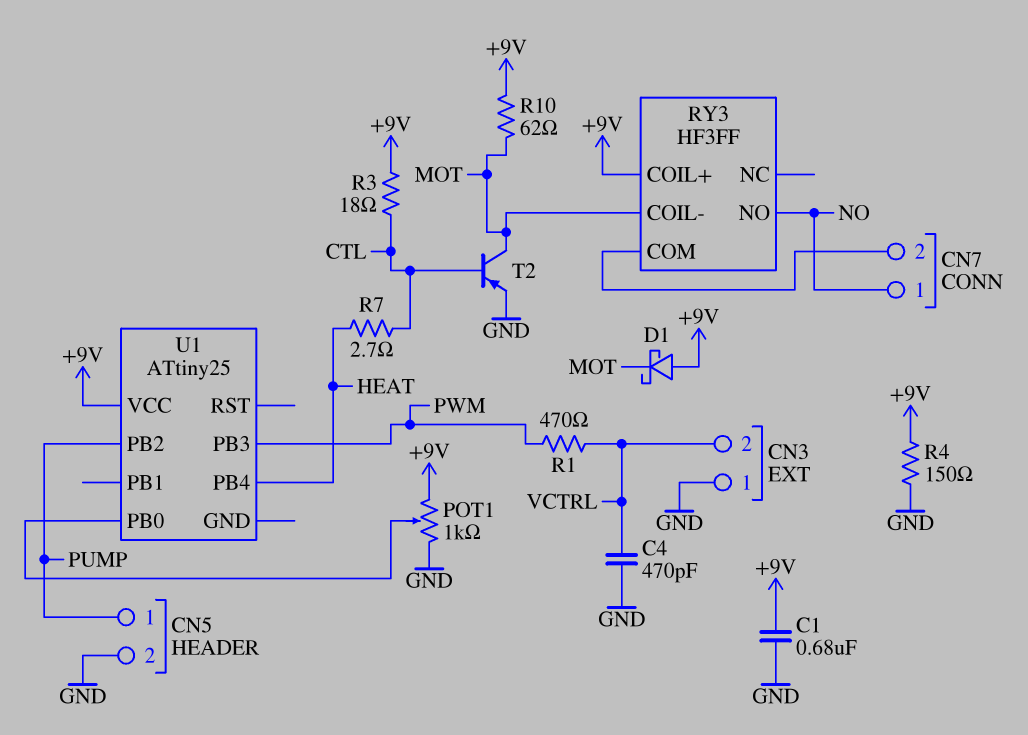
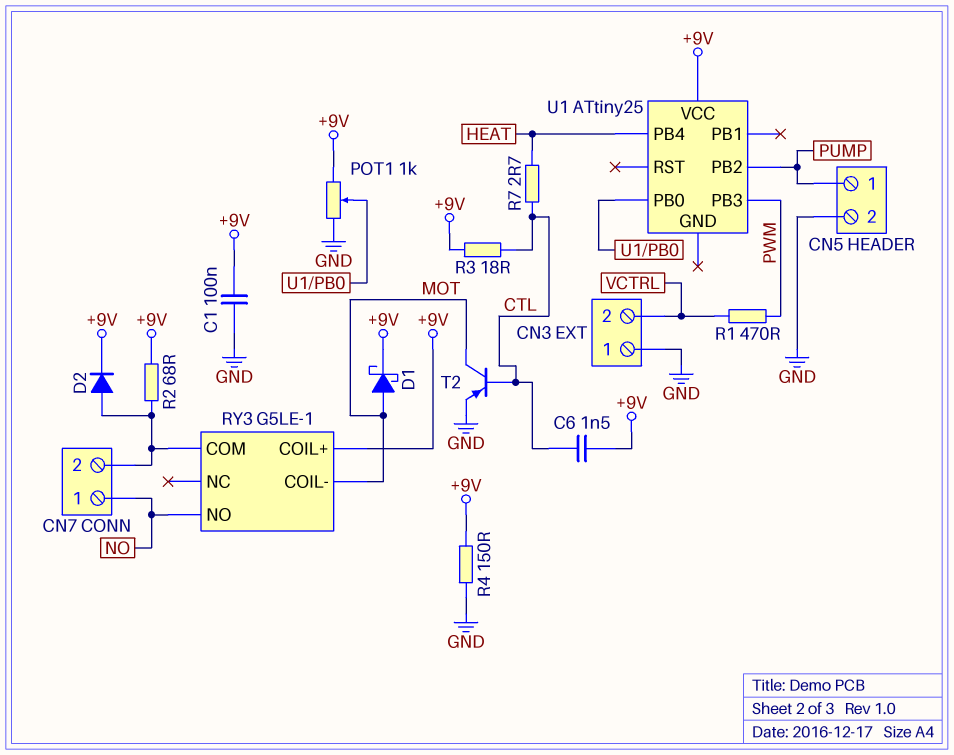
C1: 680nF (+9V, GND) -> 100nF (+9V, GND)
C4: 470pF (GND, VCTRL) -> none
C6: none -> 1.5nF (+9V, CTL)
D1: schottky (A +9V, K MOT) -> schottky (A MOT, K +9V)
D2: none -> diode (A CN7/2, K +9V)
R2: none -> 68 (+9V, CN7/2)
R10: 62 (+9V, MOT) -> none
RY3: HF3FF -> G5LE-1

